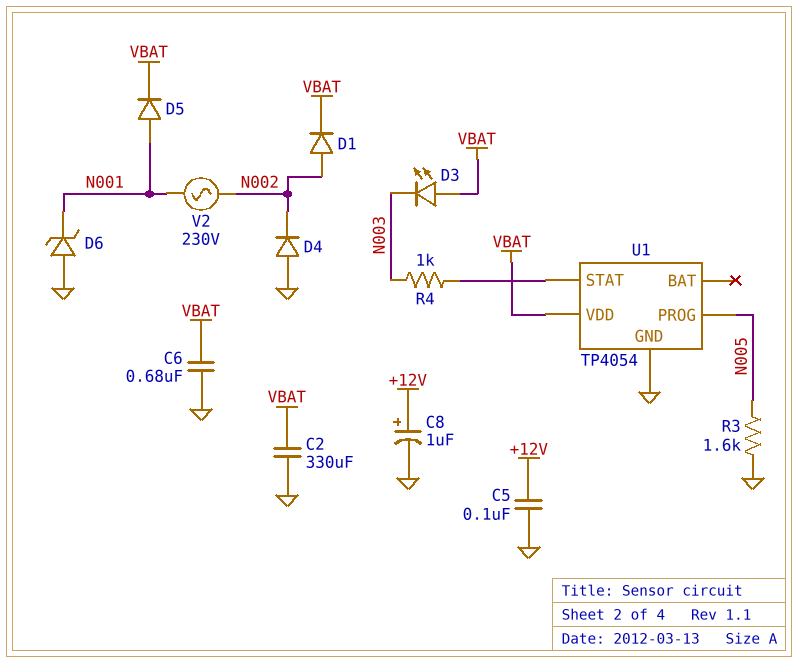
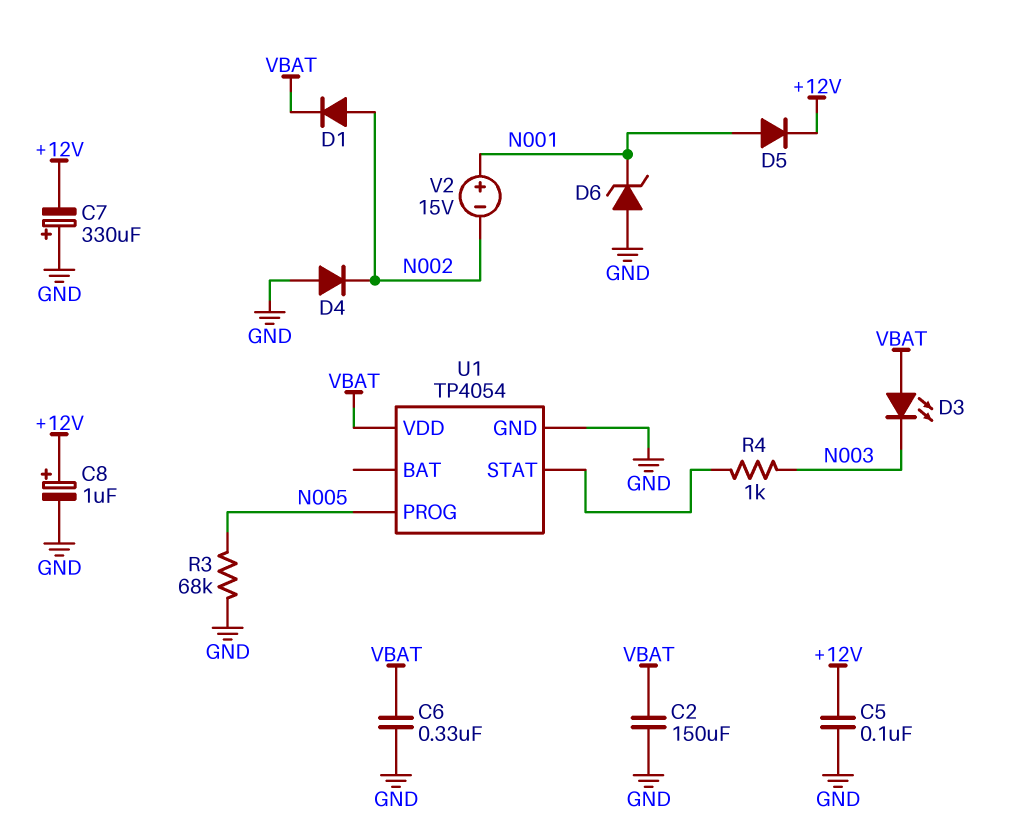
C2: 330uF (GND, VBAT) -> 150uF (GND, VBAT)
C6: 680nF (GND, VBAT) -> 330nF (GND, VBAT)
C7: none -> 330uF (plus GND, minus +12V)
D5: diode (A N001, K VBAT) -> diode (A N001, K +12V)
R3: 1.6k (GND, N005) -> 68k (GND, N005)
V2: AC 230V (N001, N002) -> 15V (plus N001, minus N002)

